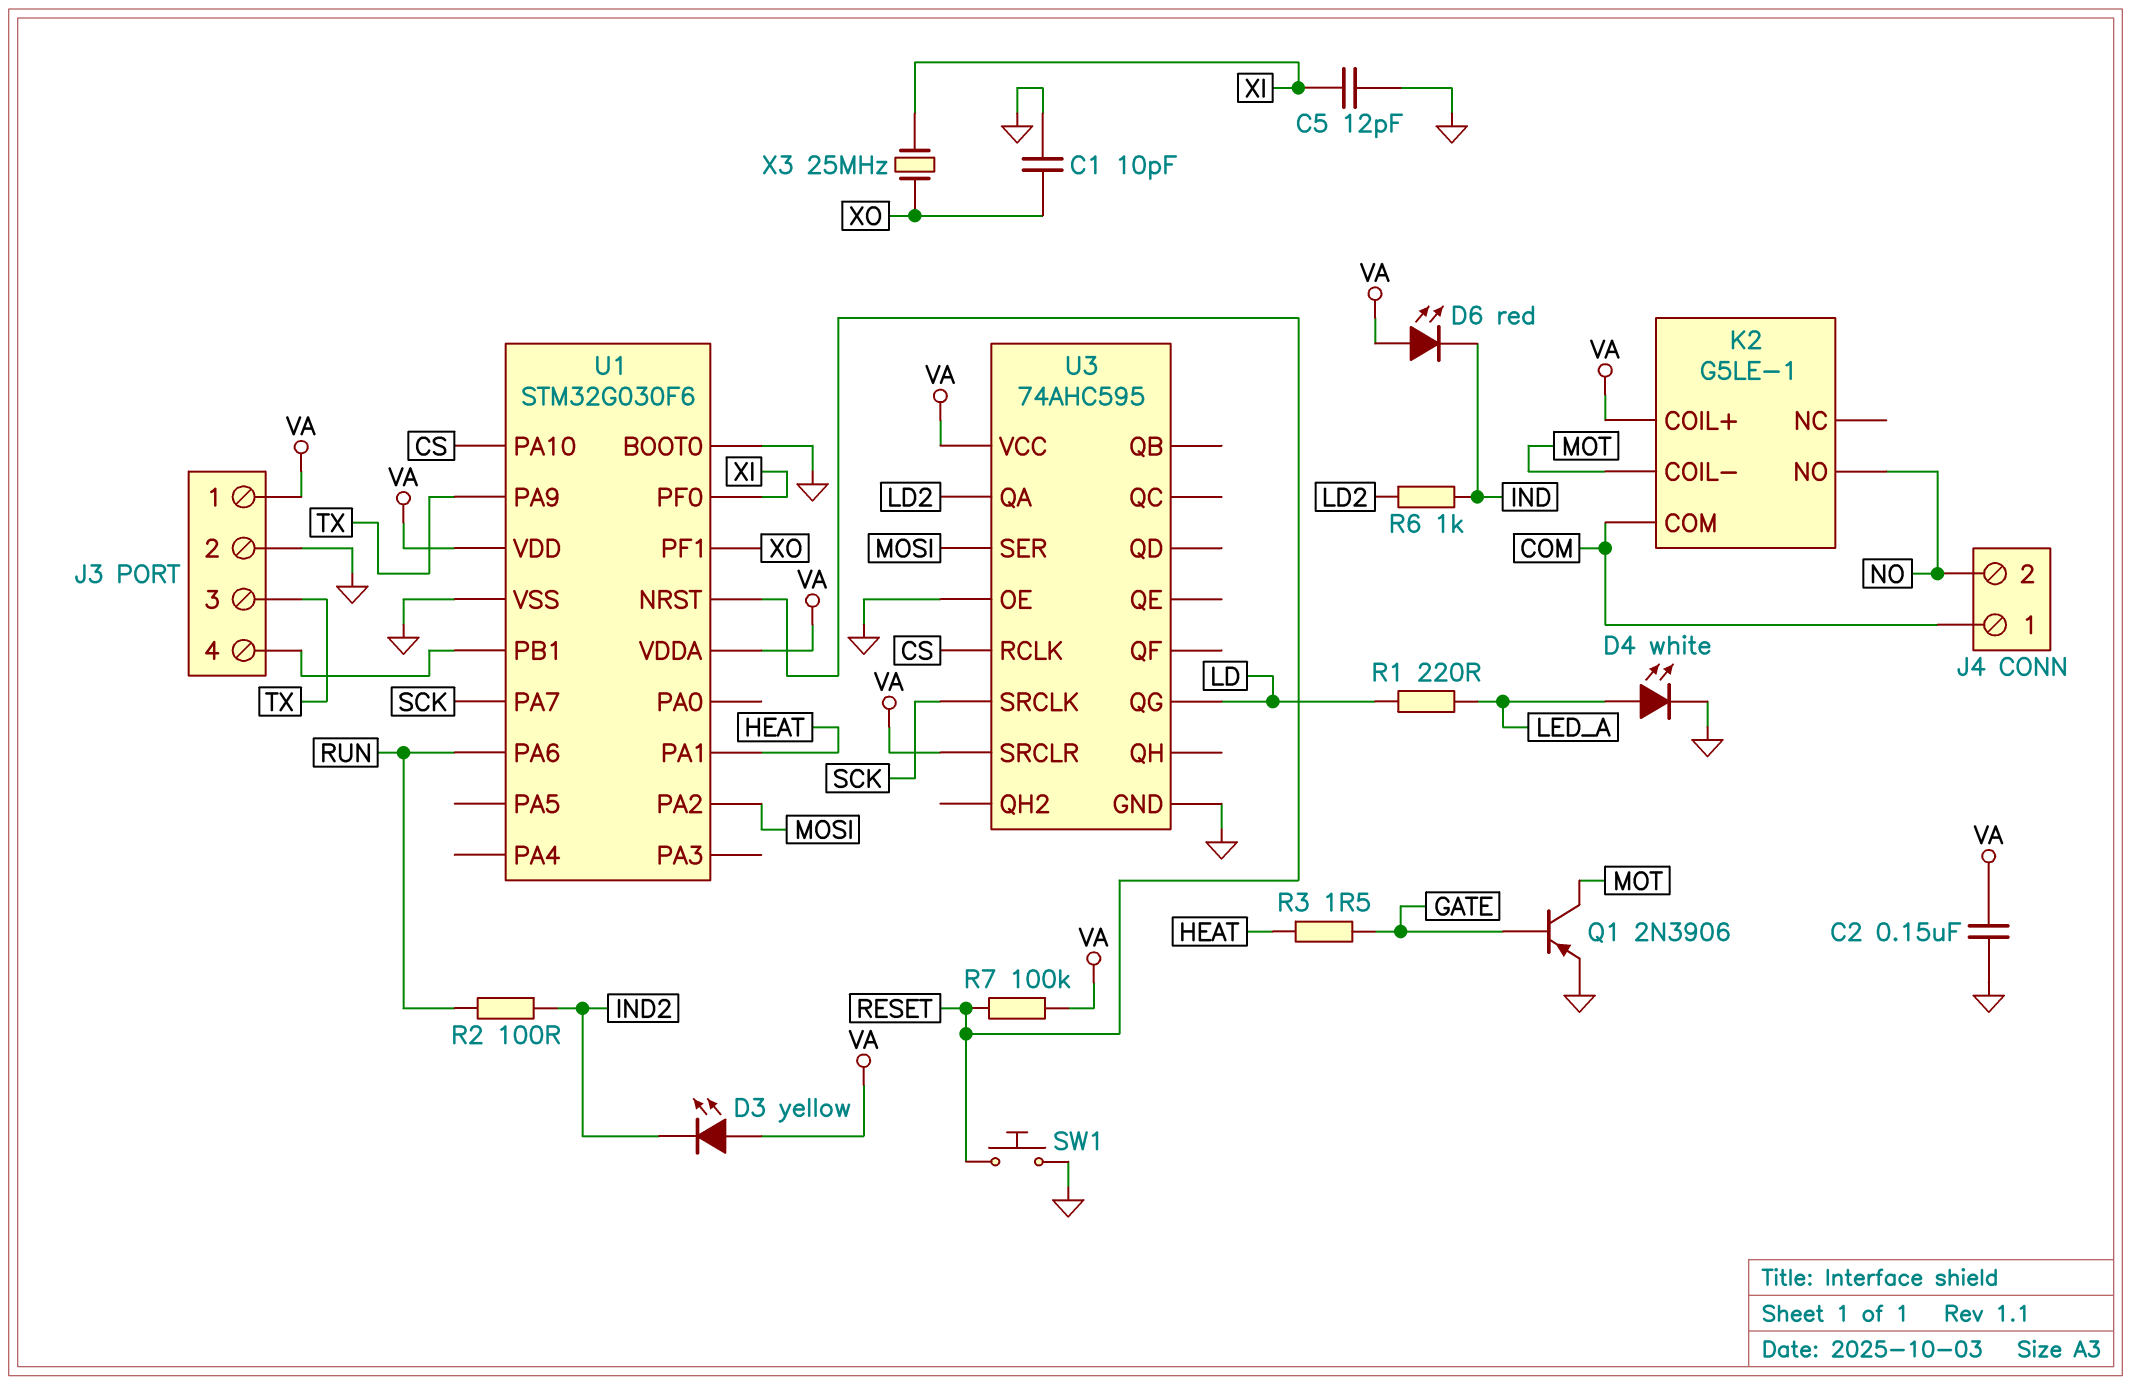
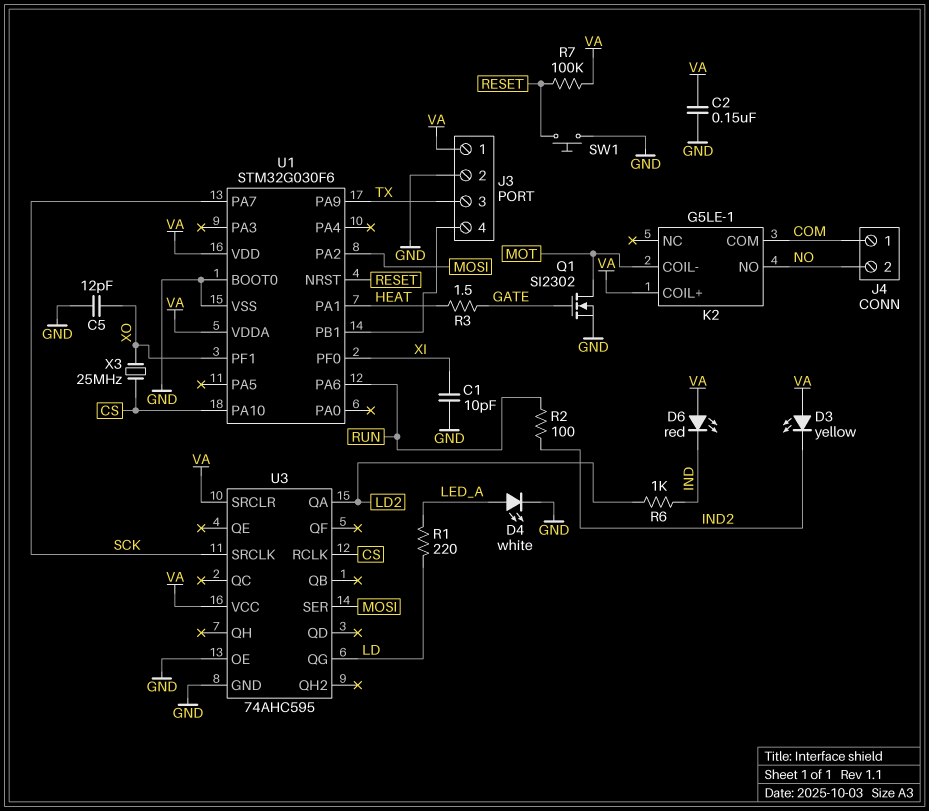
C1: 10pF (GND, XO) -> 10pF (GND, XI)
C5: 12pF (GND, XI) -> 12pF (GND, XO)
Q1: PNP 2N3906 (B GATE, C MOT, E GND) -> NMOS SI2302 (G GATE, D MOT, S GND)
X3: 25MHz (XI, XO) -> 25MHz (CS, XO)

